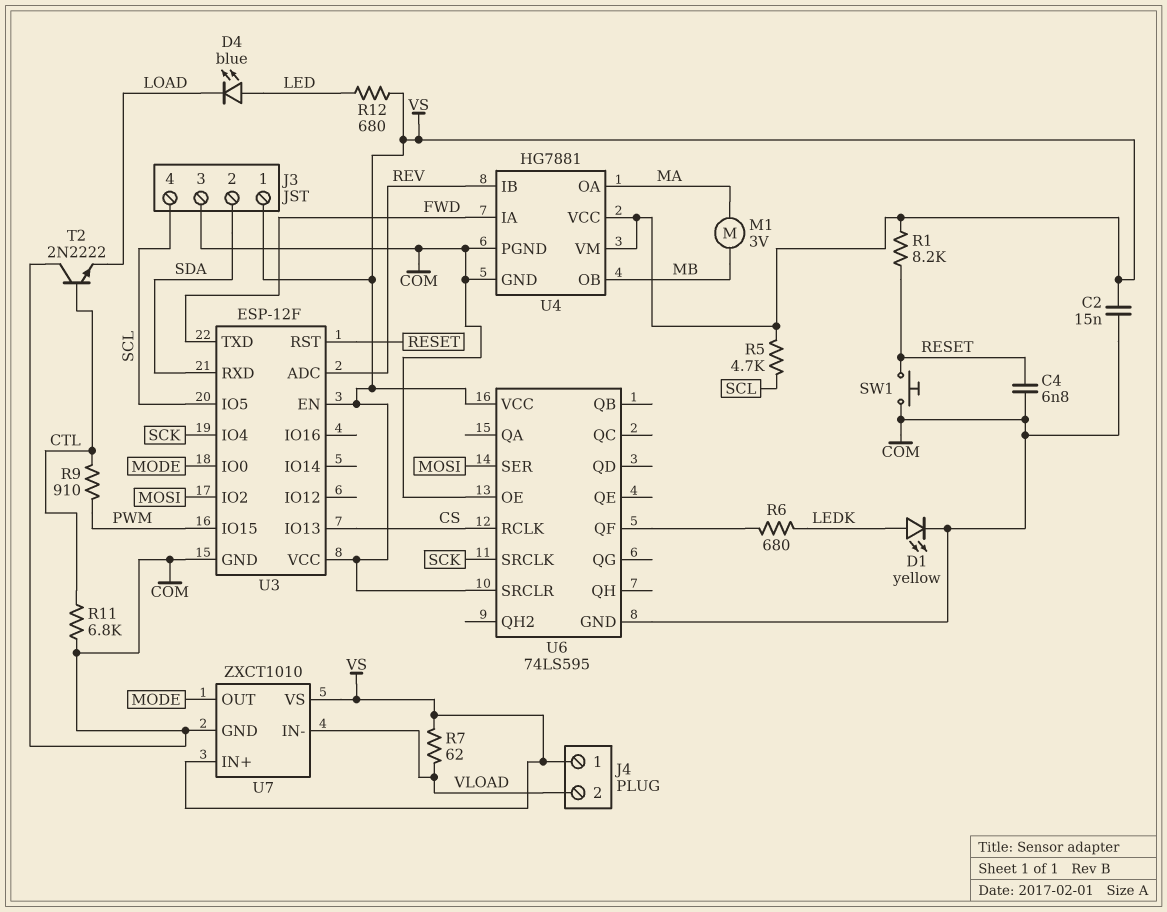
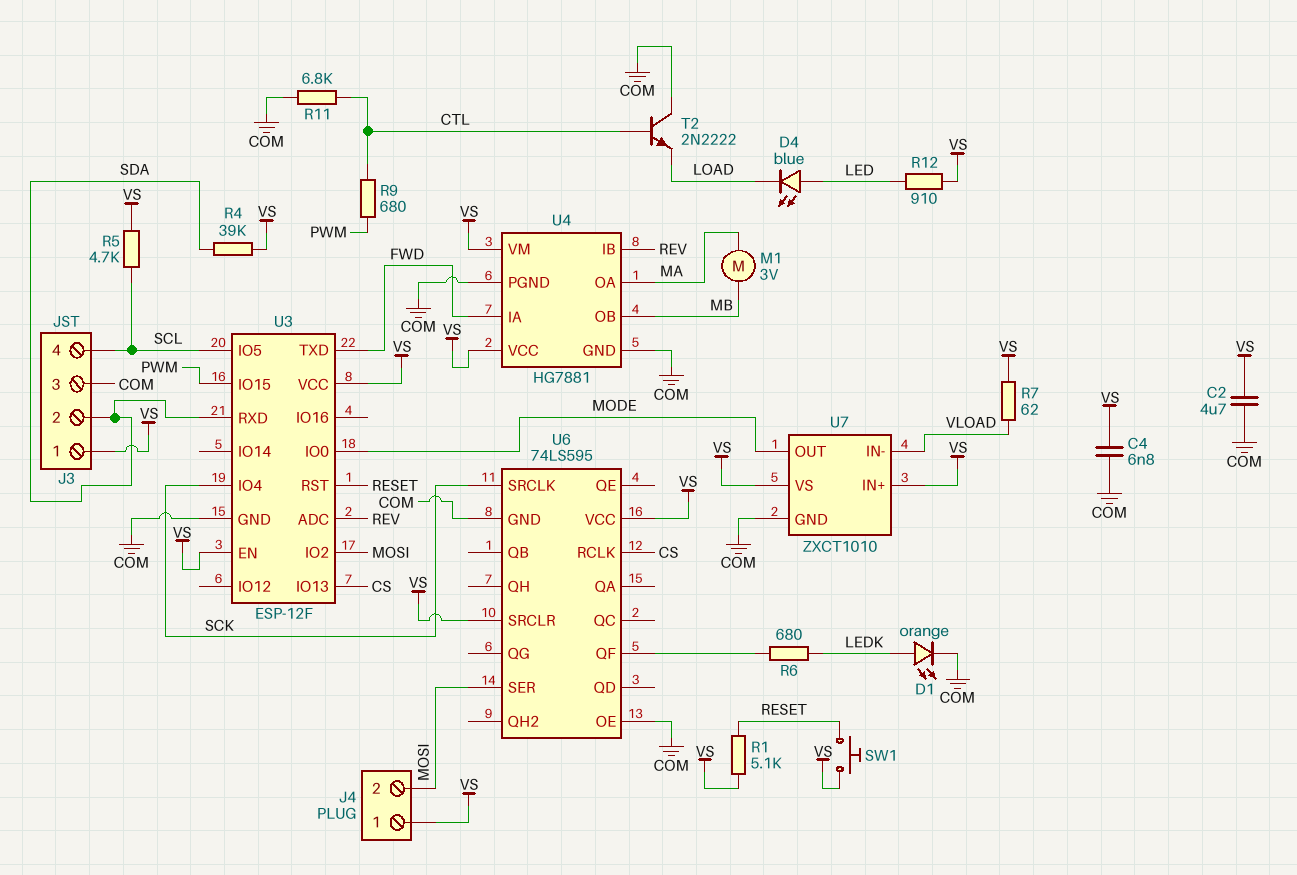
C2: 15nF (COM, VS) -> 4.7uF (COM, VS)
C4: 6.8nF (COM, RESET) -> 6.8nF (COM, VS)
D1: LED yellow (A LEDK, K COM) -> LED orange (A LEDK, K COM)
J4 pin 2: VLOAD -> MOSI
R1: 8.2k (RESET, VS) -> 5.1k (RESET, VS)
R4: none -> 39k (SDA, VS)
R9: 910 (CTL, PWM) -> 680 (CTL, PWM)
R12: 680 (LED, VS) -> 910 (LED, VS)
SW1: button (COM, RESET) -> button (RESET, VS)

